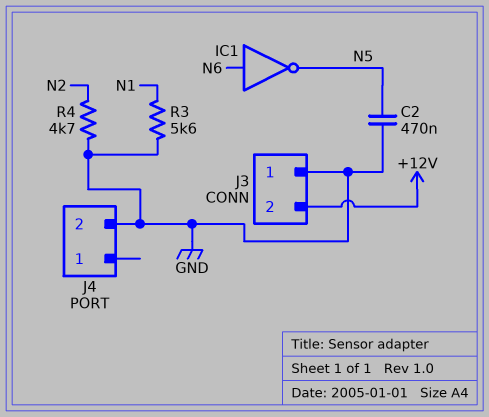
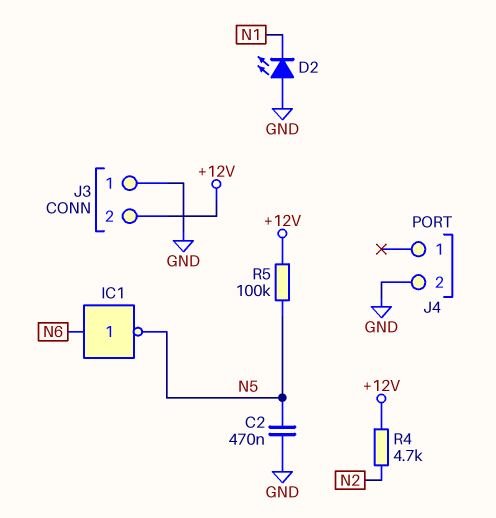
D2: none -> LED (A GND, K N1)
R3: 5.6k (GND, N1) -> none
R4: 4.7k (GND, N2) -> 4.7k (+12V, N2)
R5: none -> 100k (+12V, N5)

